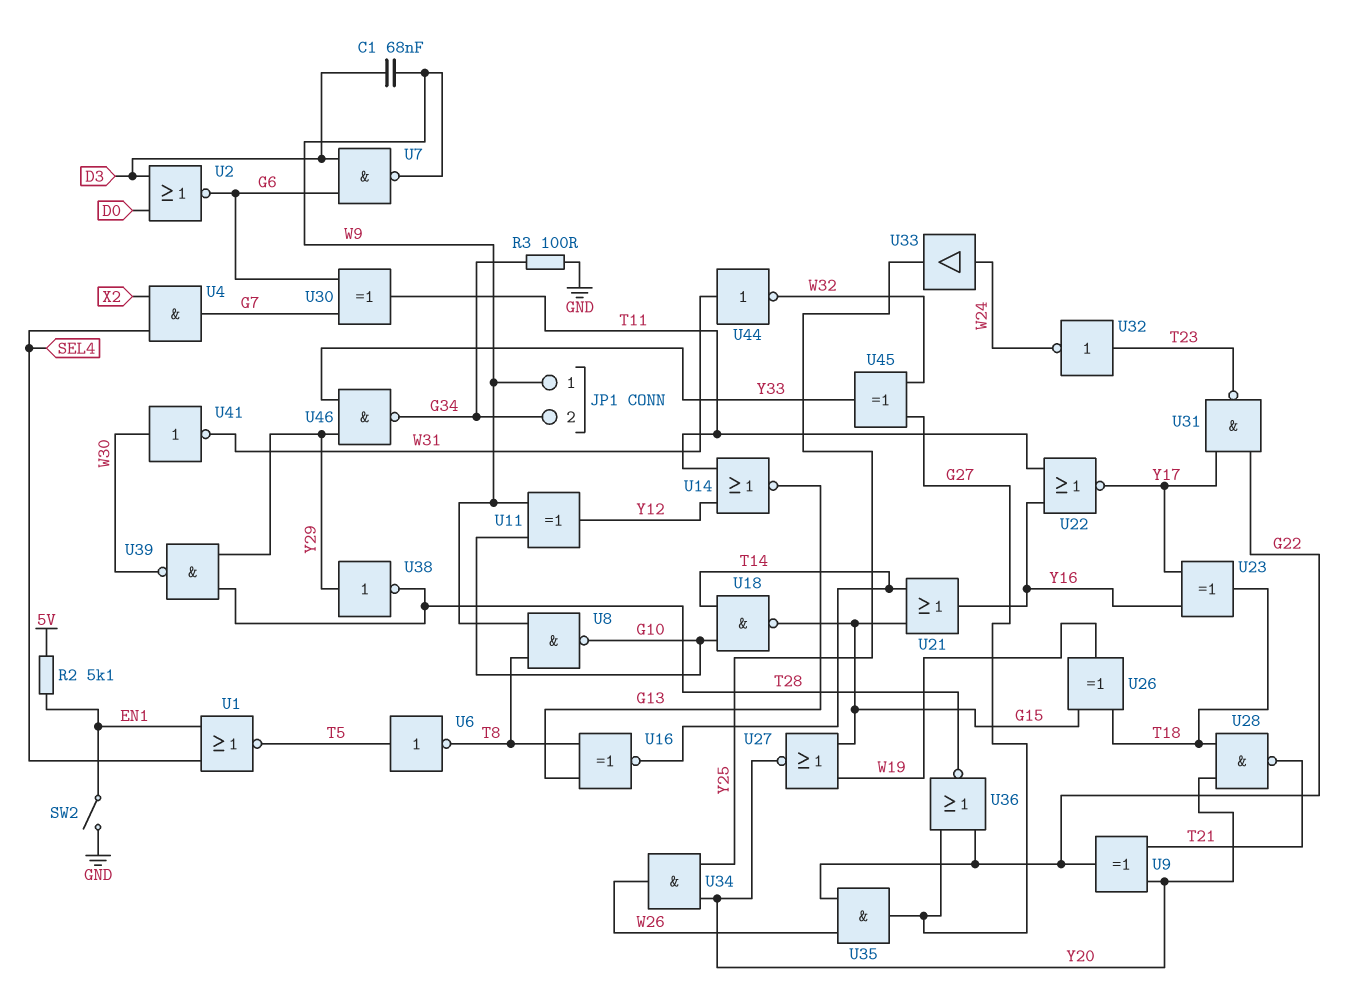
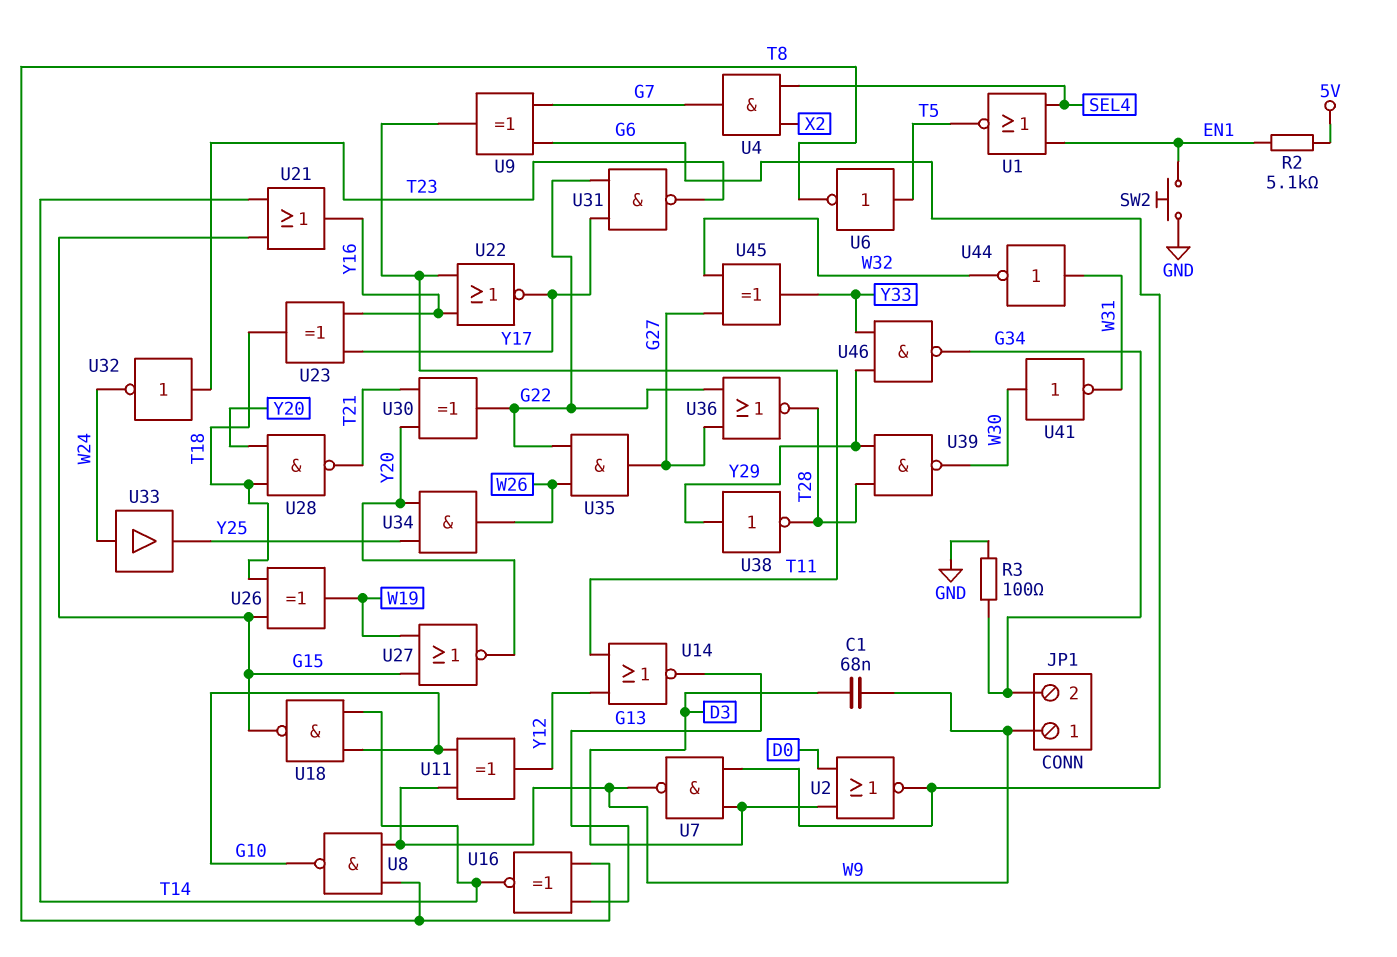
SW2: switch (EN1, GND) -> button (EN1, GND)
U9: XOR (in T21, in Y20, out G22) -> XOR (in G6, in G7, out T11)
U30: XOR (in G6, in G7, out T11) -> XOR (in T21, in Y20, out G22)

